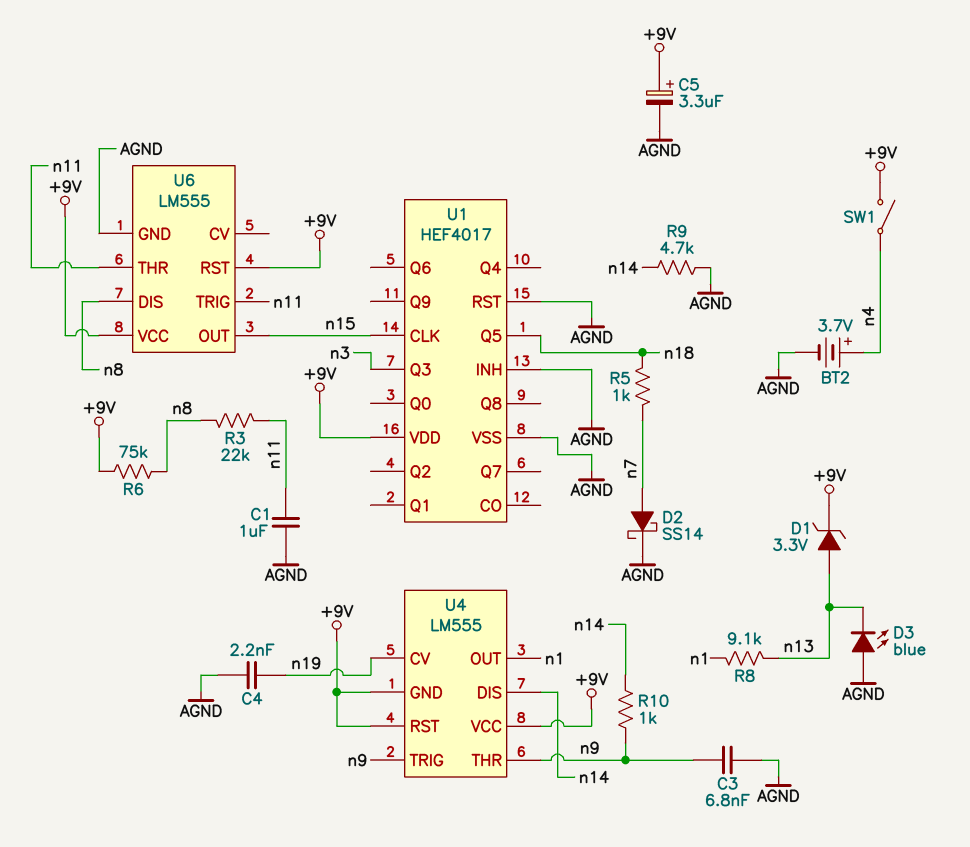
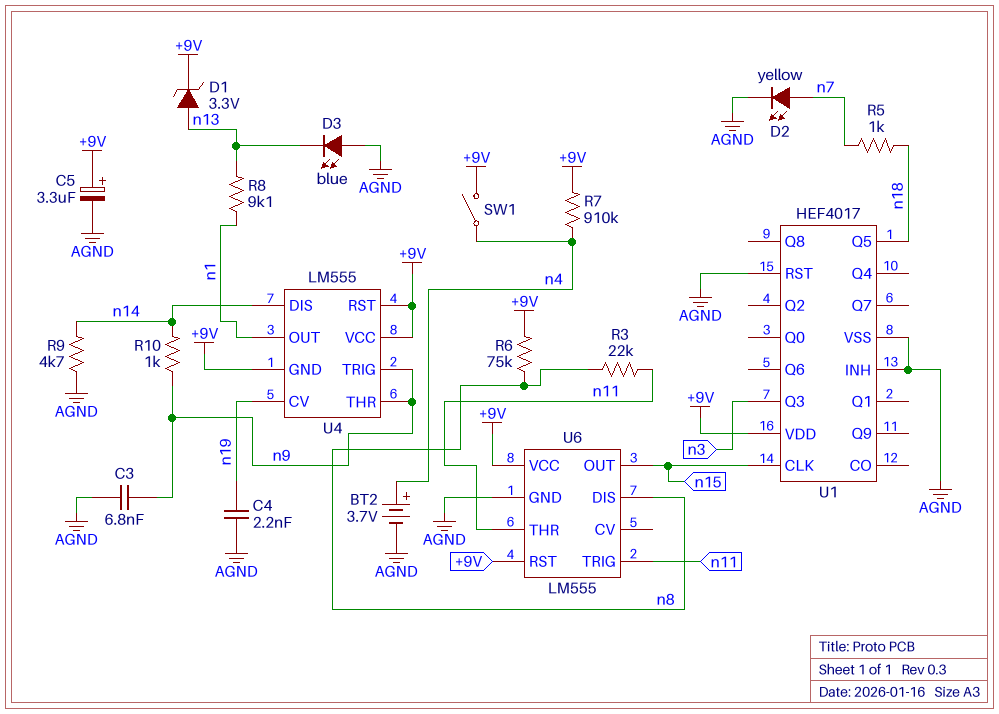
C1: 1uF (AGND, n11) -> none
D2: schottky SS14 (A n7, K AGND) -> LED yellow (A n7, K AGND)
R7: none -> 910k (+9V, n4)

